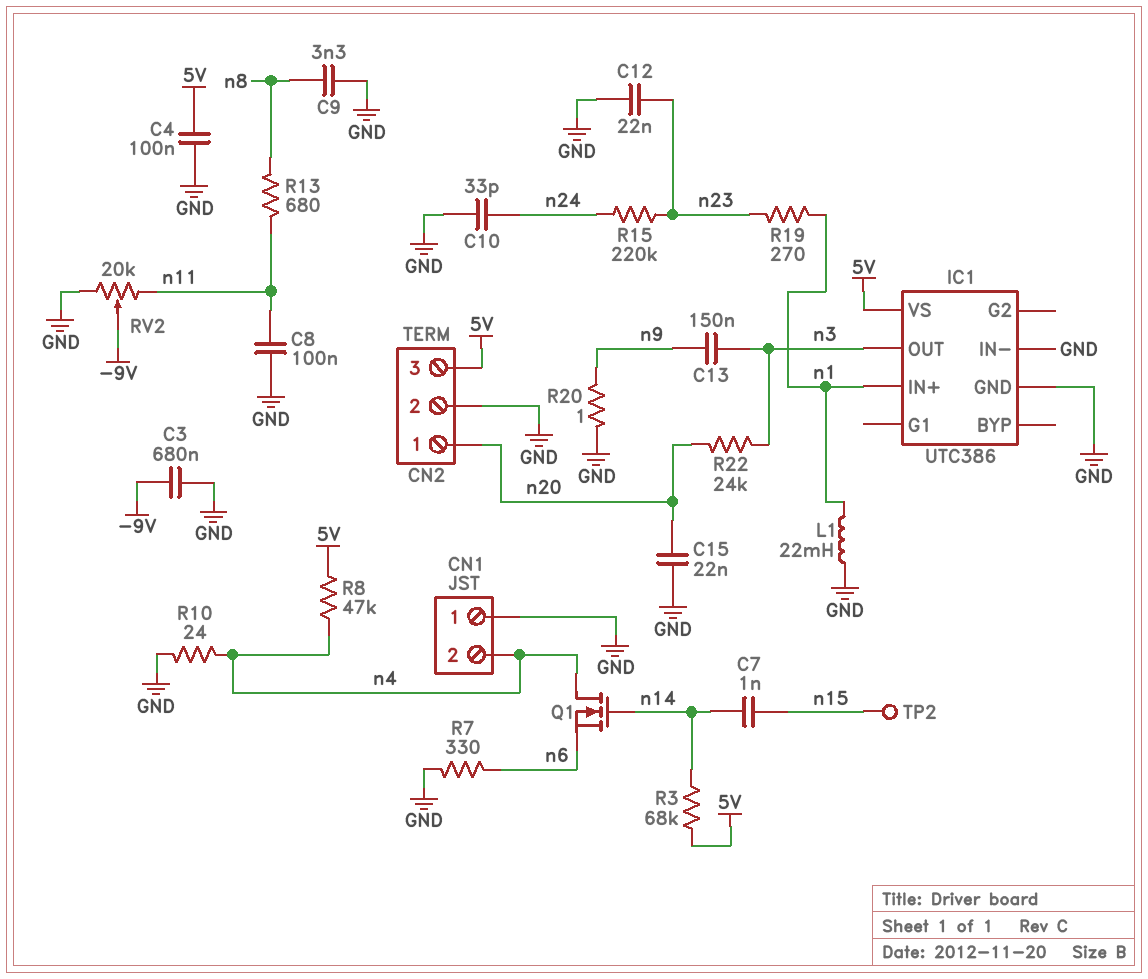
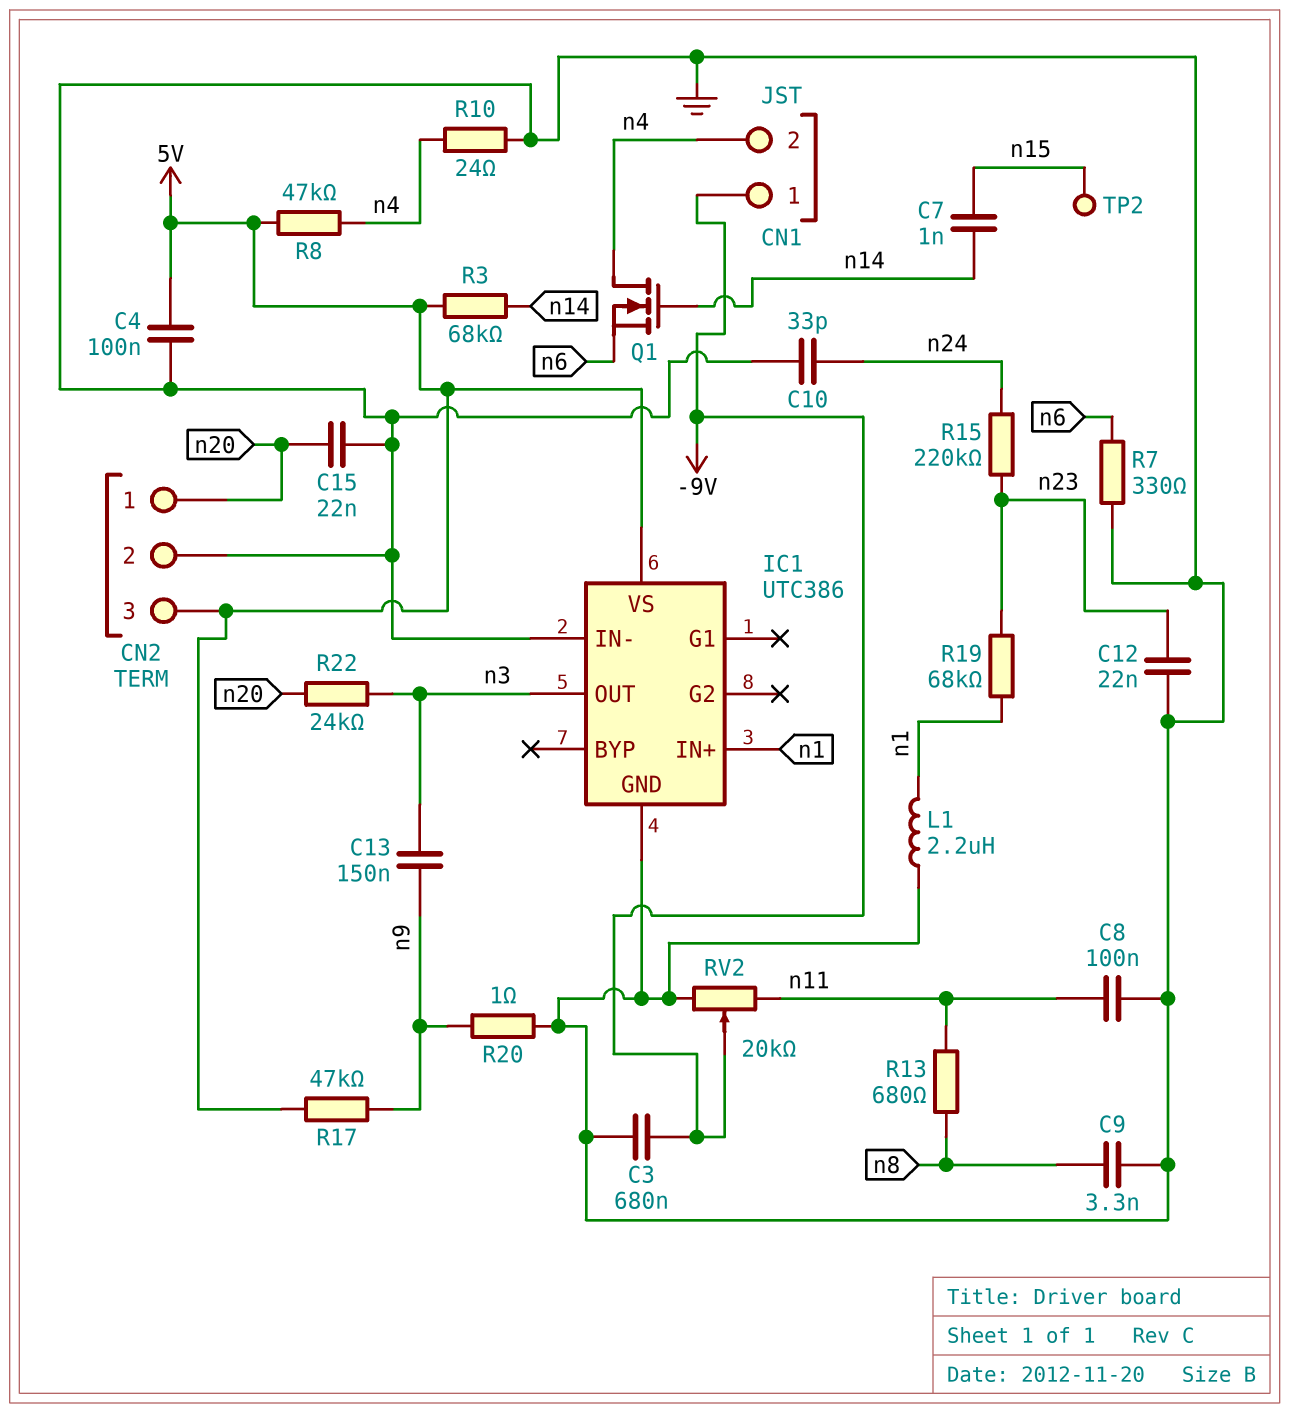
CN1 pin 1: GND -> -9V
L1: 22mH (GND, n1) -> 2.2uH (GND, n1)
R17: none -> 47k (5V, n9)
R19: 270 (n1, n23) -> 68k (n1, n23)

